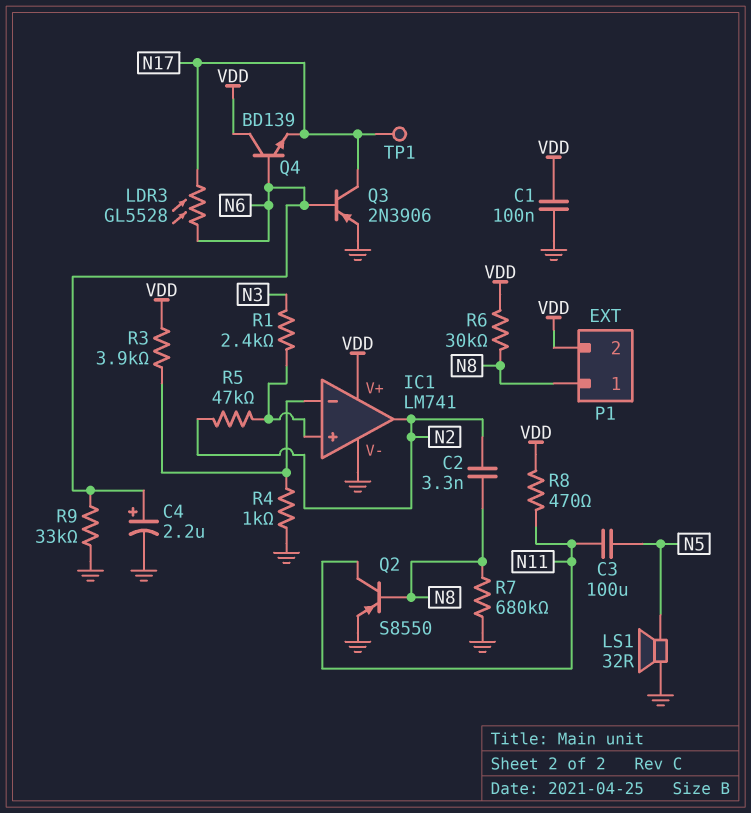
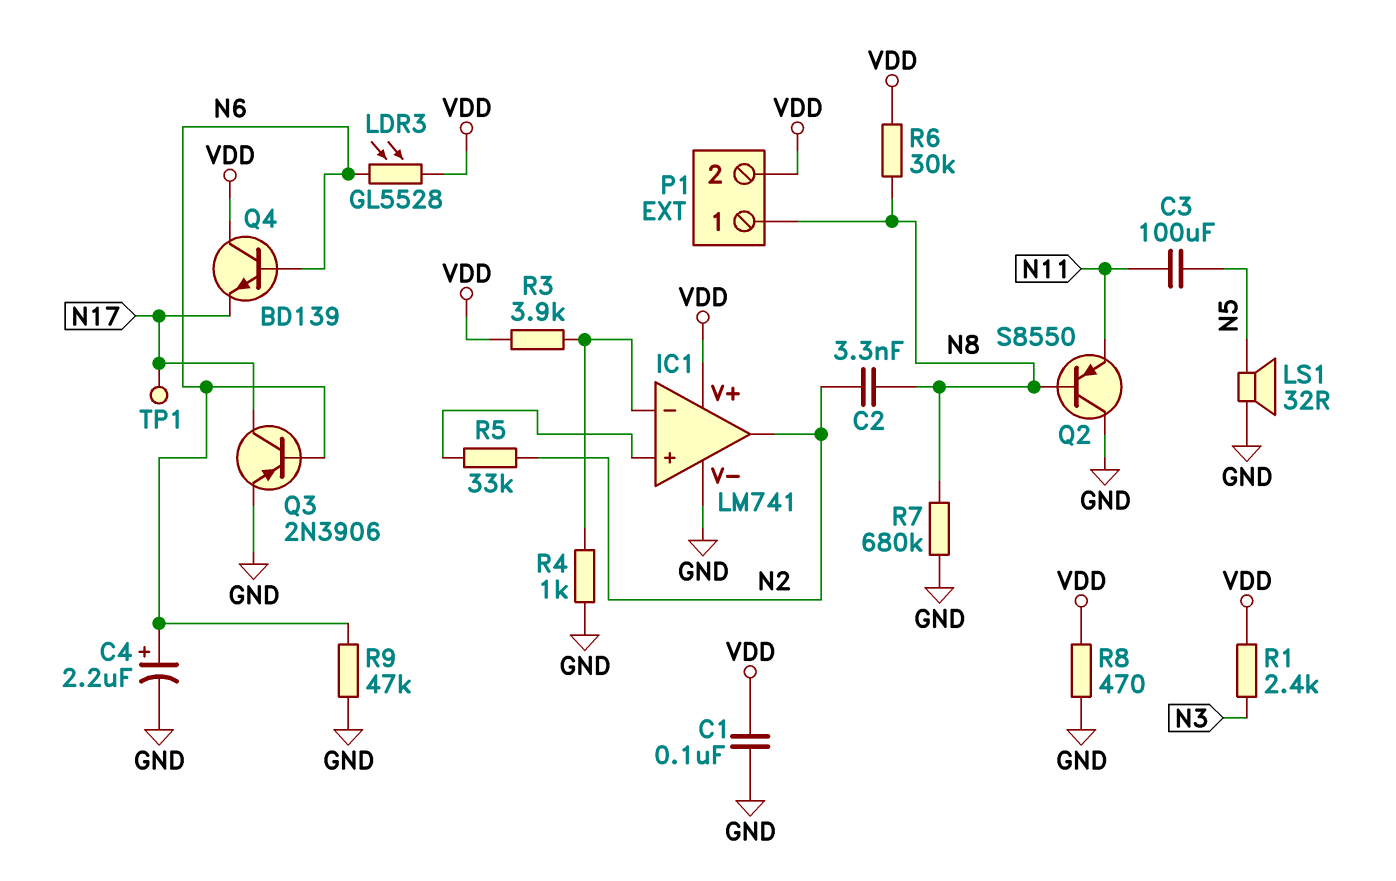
LDR3: GL5528 (N6, N17) -> GL5528 (N6, VDD)
Q2: PNP S8550 (B N8, C N11, E GND) -> PNP S8550 (B N8, C GND, E N11)
R1: 2.4k (IC1/in+, N3) -> 2.4k (N3, VDD)
R5: 47k (IC1/in+, N2) -> 33k (IC1/in+, N2)
R8: 470 (N11, VDD) -> 470 (GND, VDD)
R9: 33k (GND, N6) -> 47k (GND, N6)

